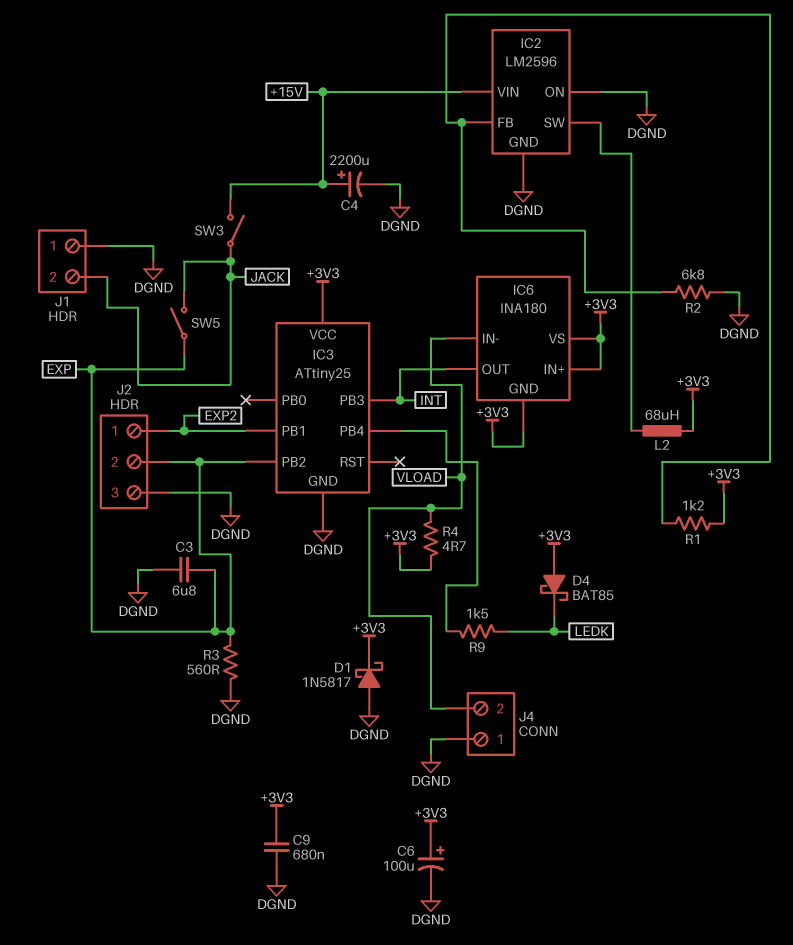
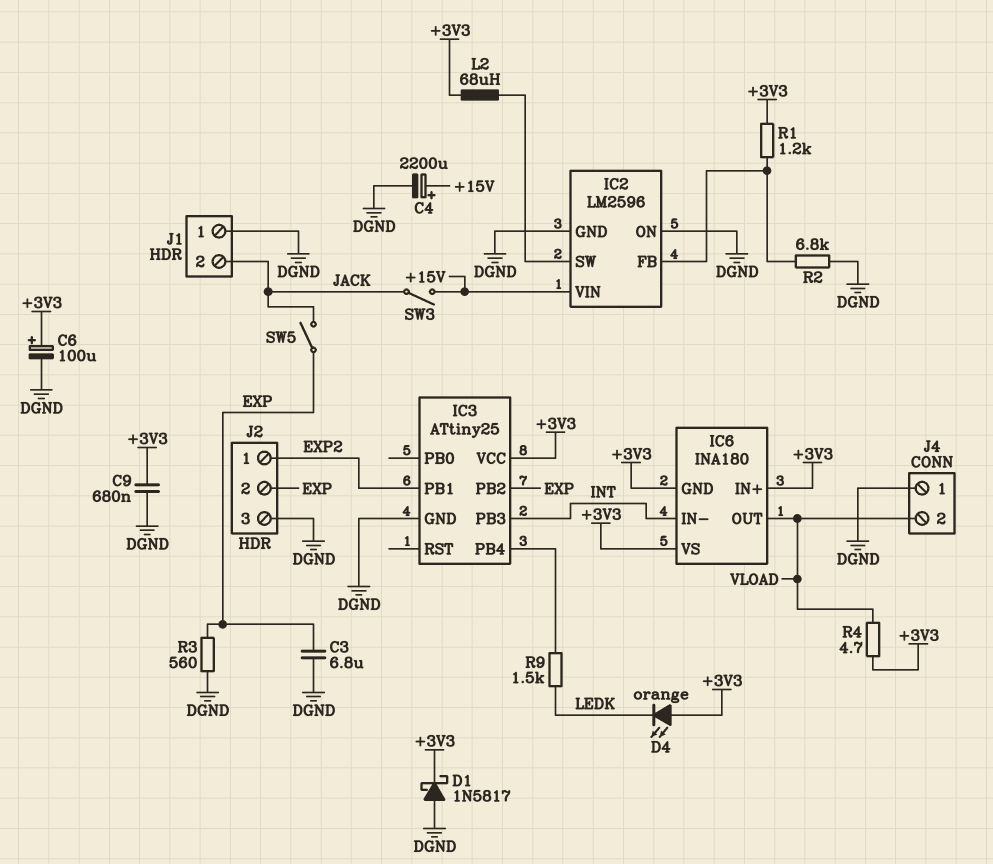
D4: schottky BAT85 (A +3V3, K LEDK) -> LED orange (A +3V3, K LEDK)
IC6 pin IN-: VLOAD -> INT
IC6 pin OUT: INT -> VLOAD

